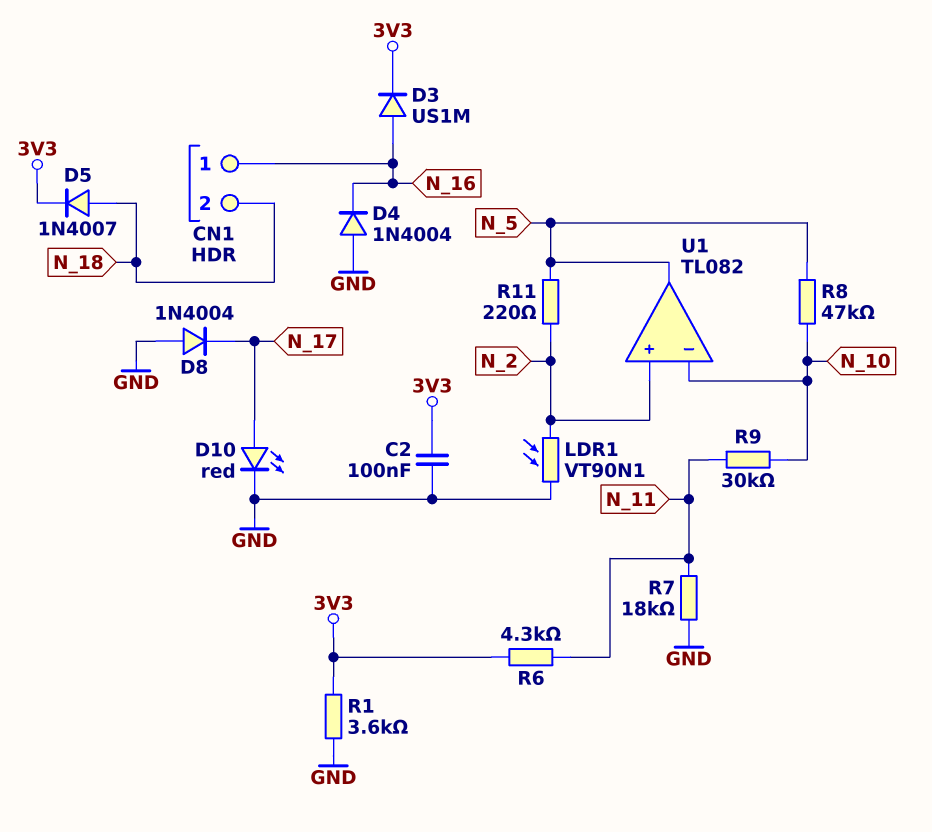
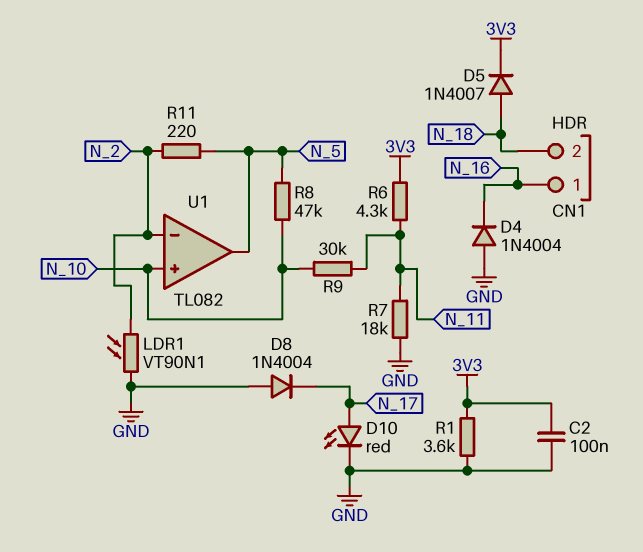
D3: diode US1M (A N_16, K 3V3) -> none
U1 pin in+: N_2 -> N_10
U1 pin in-: N_10 -> N_2

